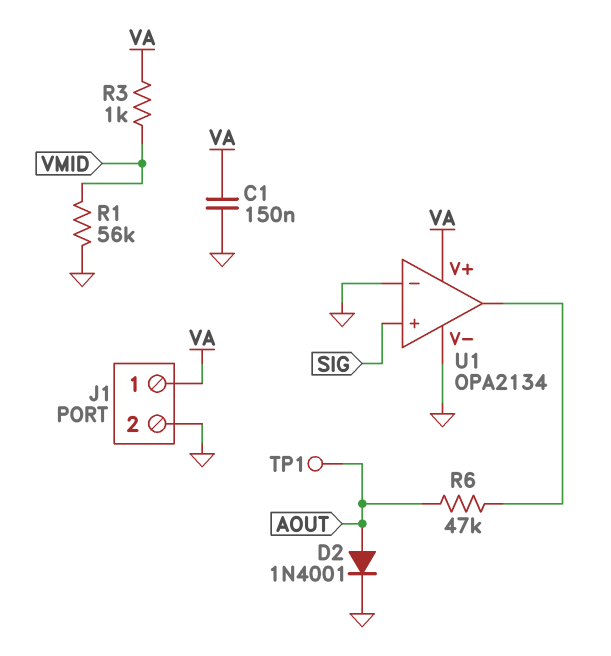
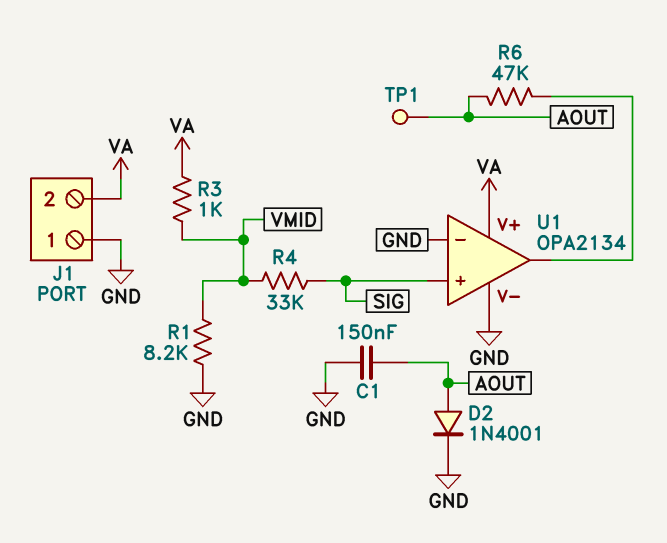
C1: 150nF (GND, VA) -> 150nF (AOUT, GND)
J1 pin 1: VA -> GND
J1 pin 2: GND -> VA
R1: 56k (GND, VMID) -> 8.2k (GND, VMID)
R4: none -> 33k (SIG, VMID)

